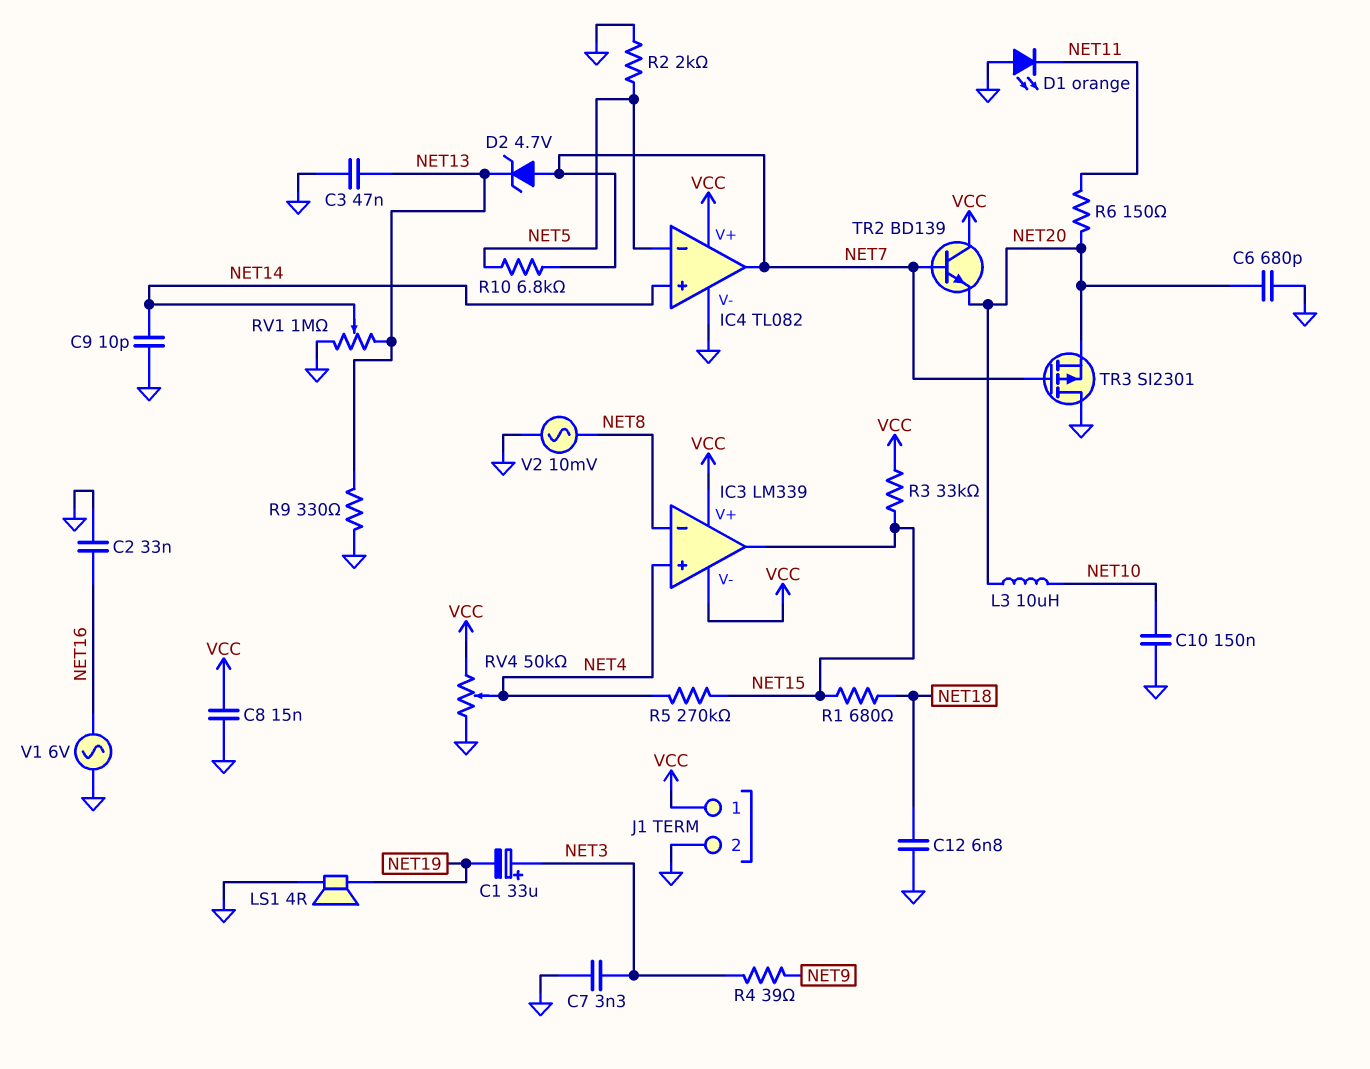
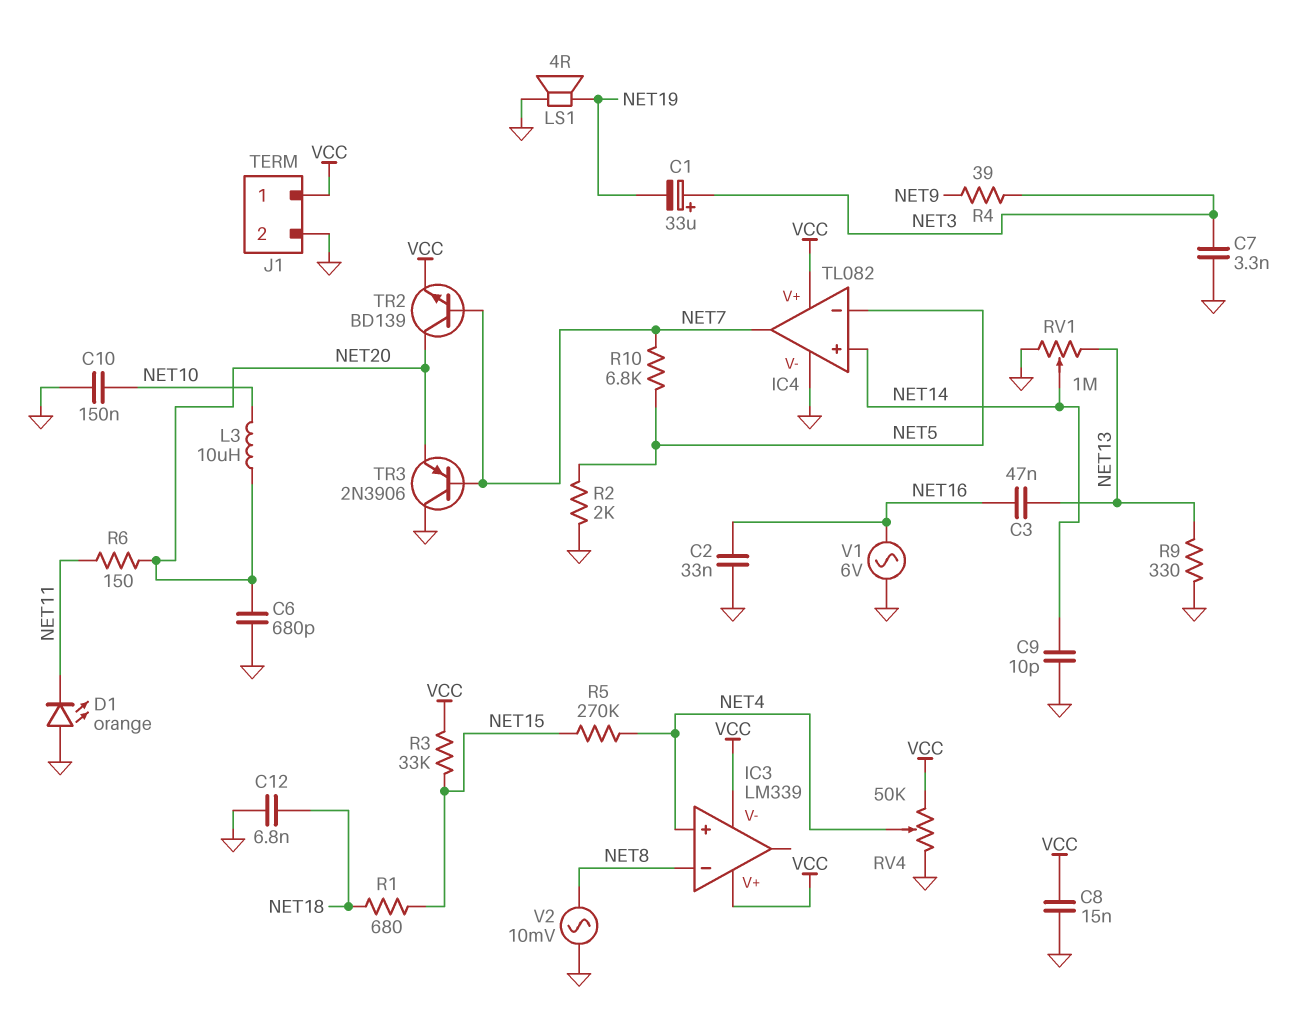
C3: 47nF (GND, NET13) -> 47nF (NET13, NET16)
D2: zener 4.7V (A NET7, K NET13) -> none
IC3 pin out: NET15 -> none
TR2: NPN BD139 (B NET7, C VCC, E NET20) -> NPN BD139 (B NET7, C NET20, E VCC)
TR3: PMOS SI2301 (G NET7, D GND, S NET20) -> PNP 2N3906 (B NET7, C GND, E NET20)

